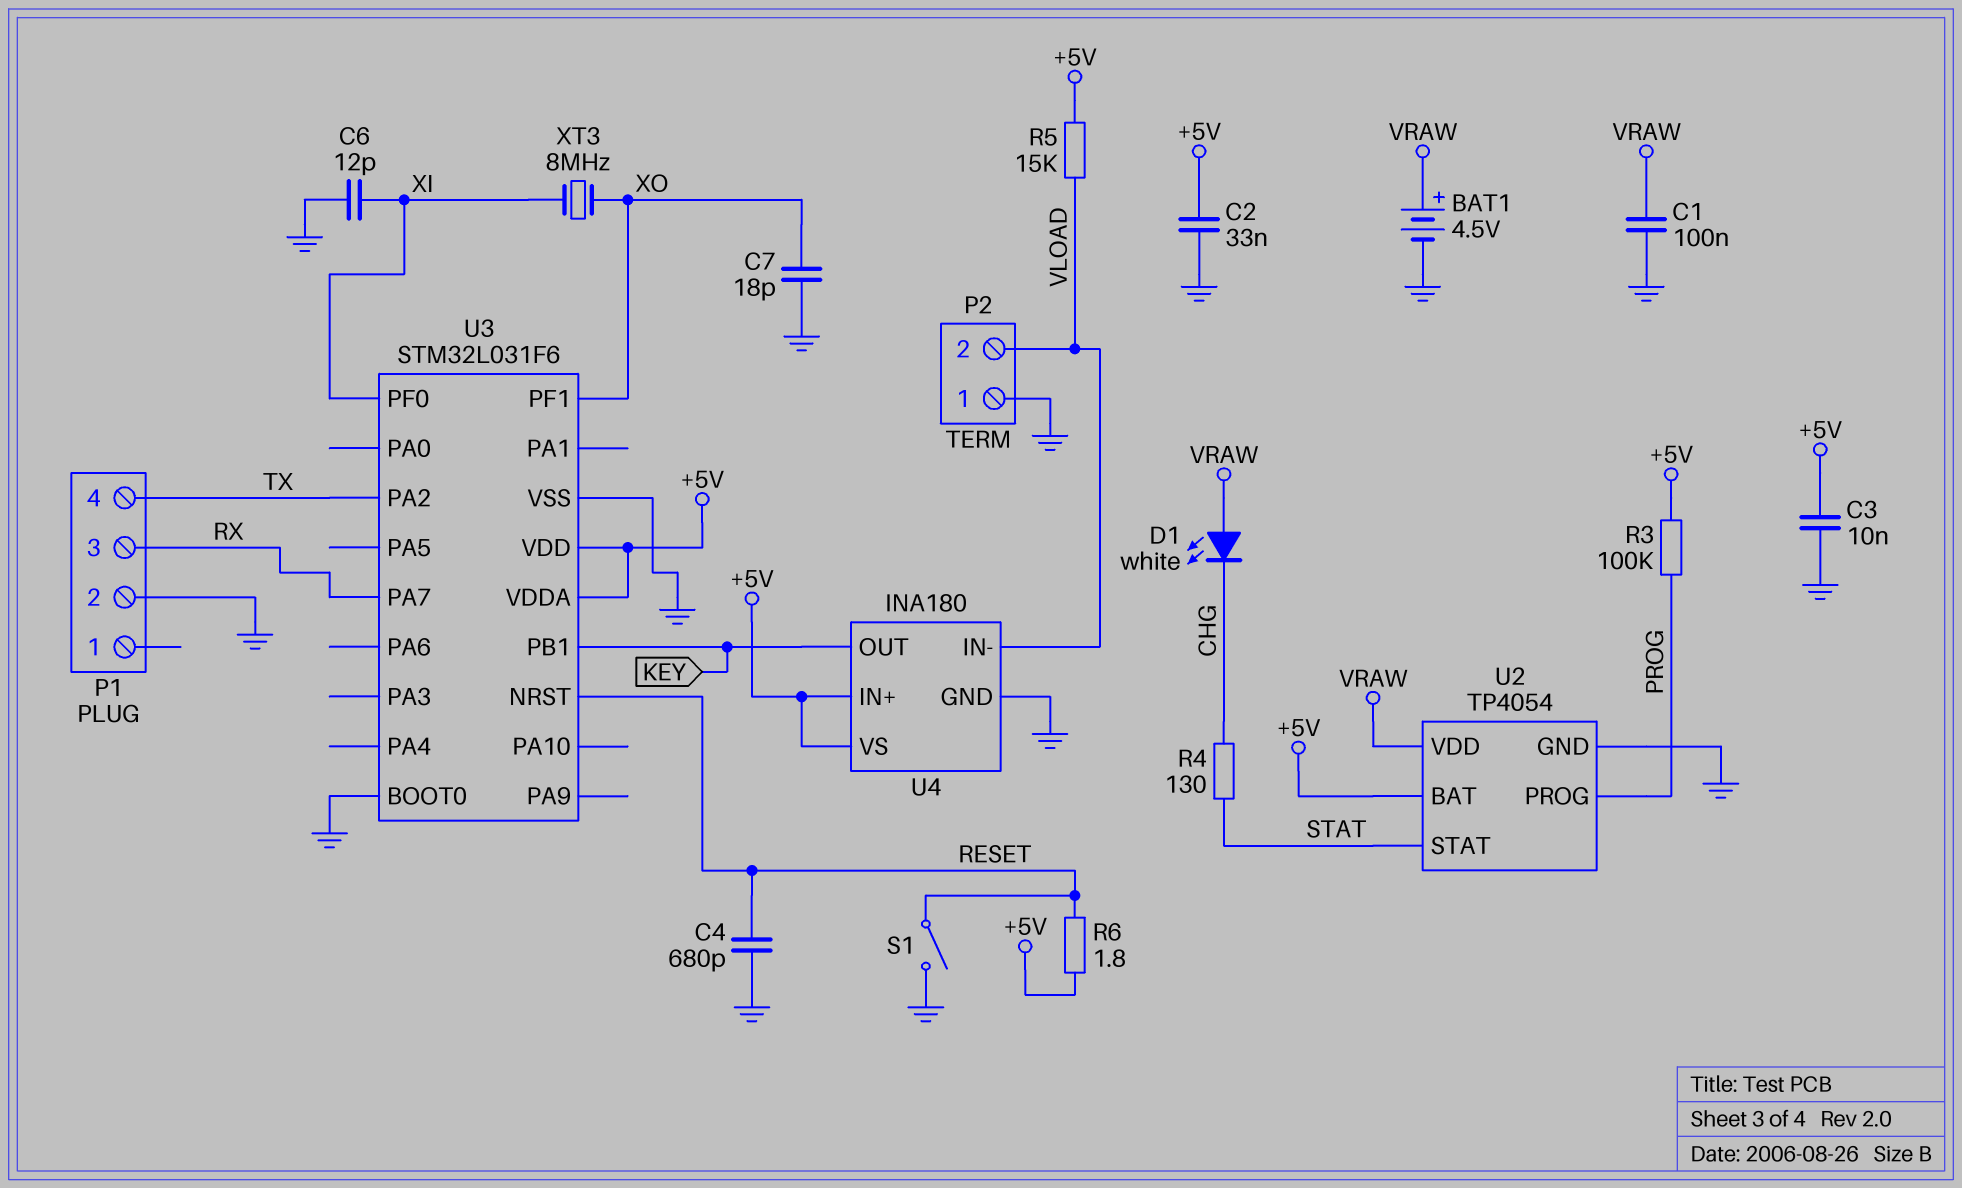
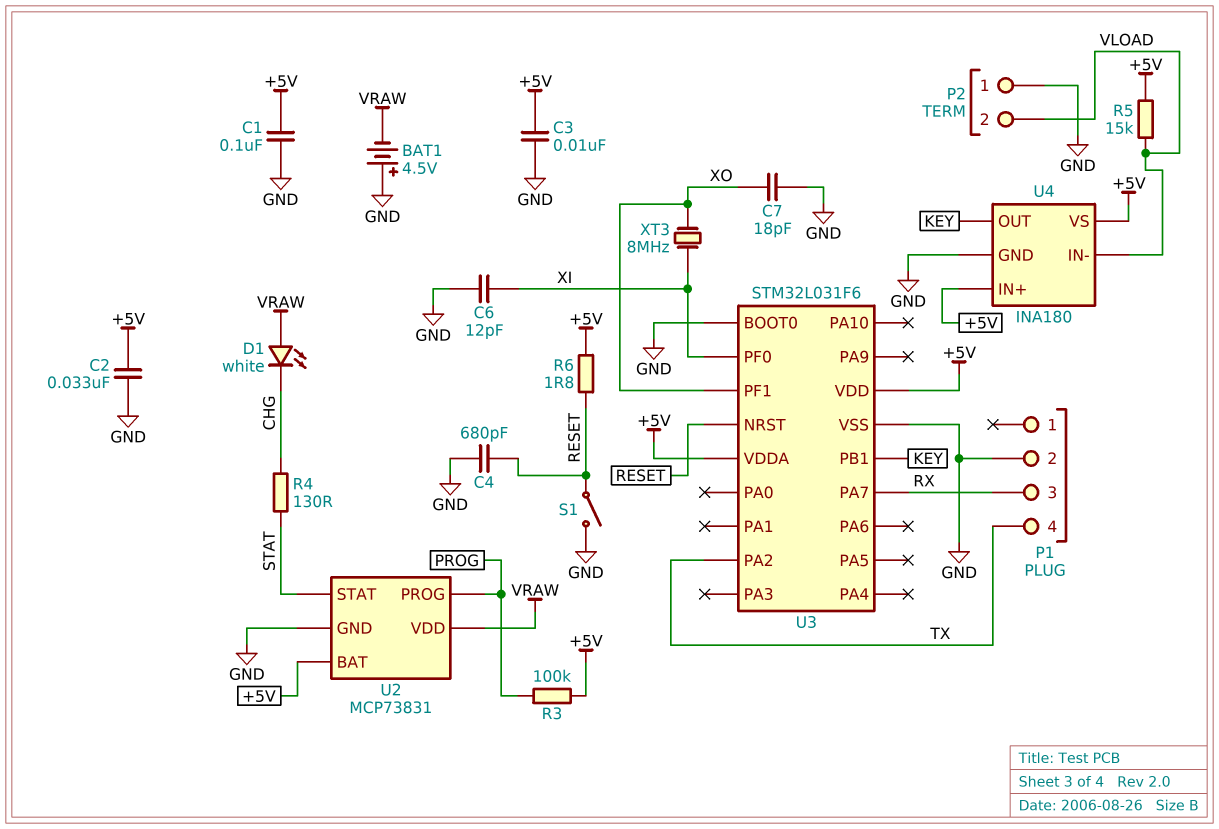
BAT1: 4.5V (plus VRAW, minus GND) -> 4.5V (plus GND, minus VRAW)
C1: 100nF (GND, VRAW) -> 100nF (+5V, GND)
U2: TP4054 -> MCP73831

